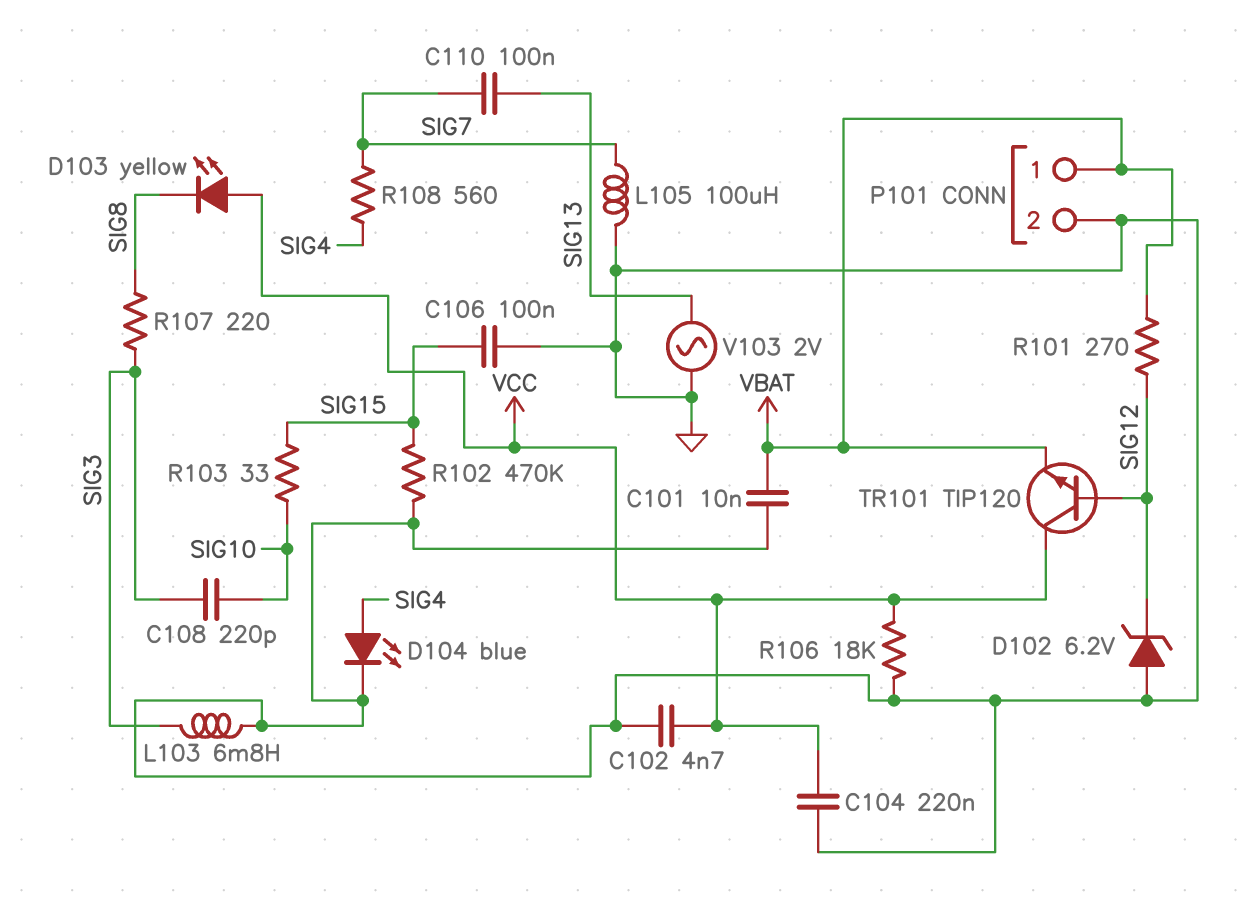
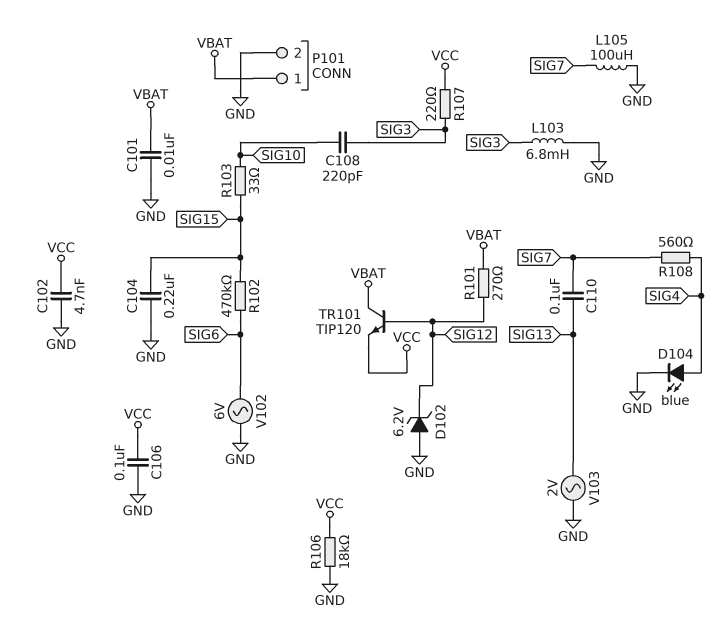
C104: 220nF (GND, VCC) -> 220nF (GND, SIG15)
C106: 100nF (GND, SIG15) -> 100nF (GND, VCC)
D103: LED yellow (A VCC, K SIG8) -> none
R102: 470k (GND, SIG15) -> 470k (SIG6, SIG15)
R107: 220 (SIG3, SIG8) -> 220 (SIG3, VCC)
TR101: NPN TIP120 (B SIG12, C VCC, E VBAT) -> NPN TIP120 (B SIG12, C VBAT, E VCC)
V102: none -> AC 6V (GND, SIG6)

